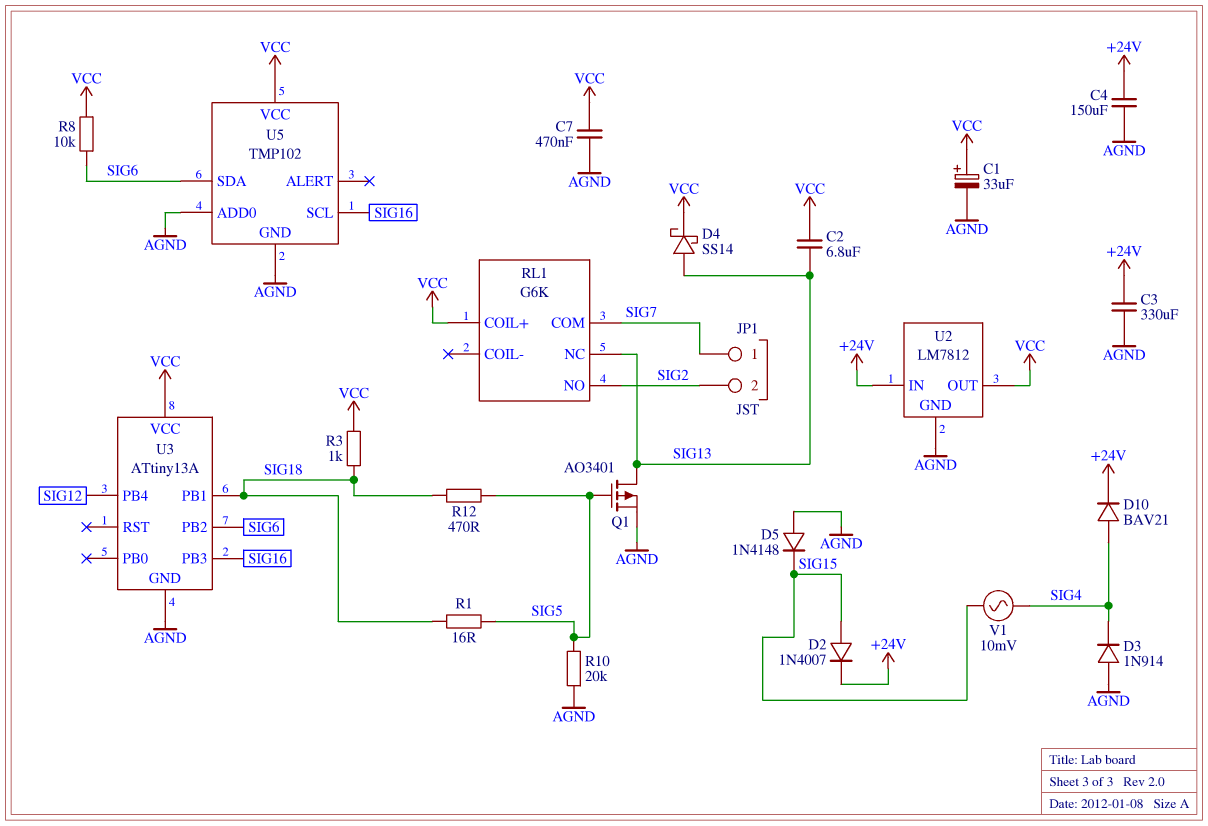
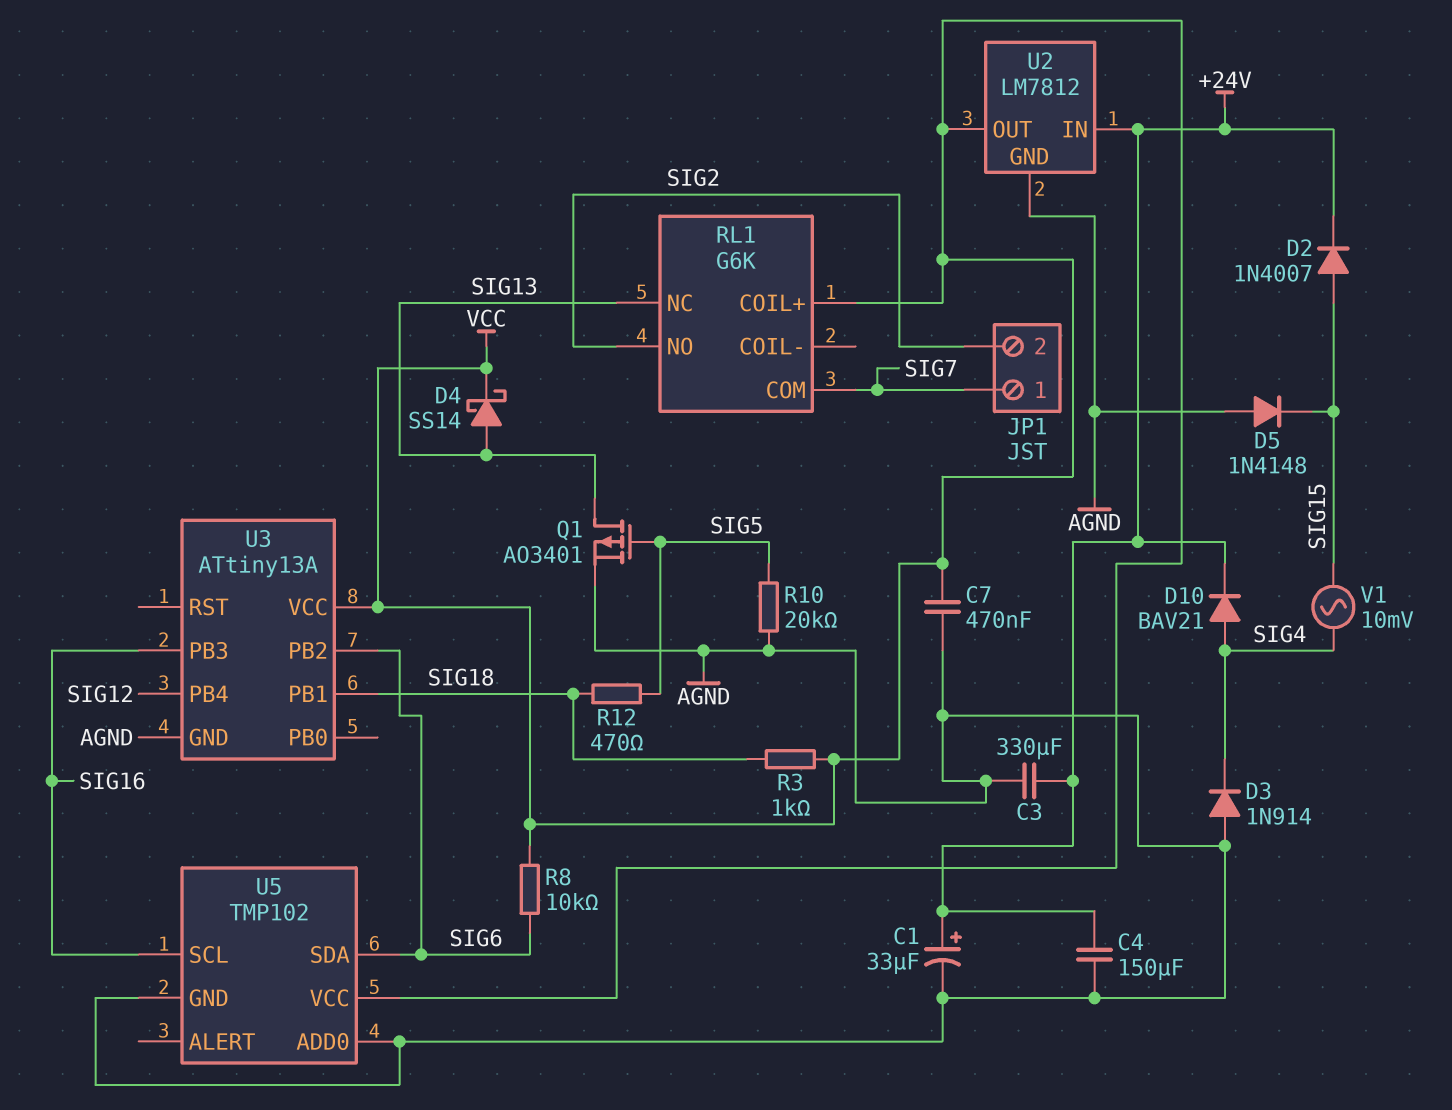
C1: 33uF (plus VCC, minus AGND) -> 33uF (plus +24V, minus AGND)
C2: 6.8uF (SIG13, VCC) -> none
R1: 16 (SIG5, SIG18) -> none

